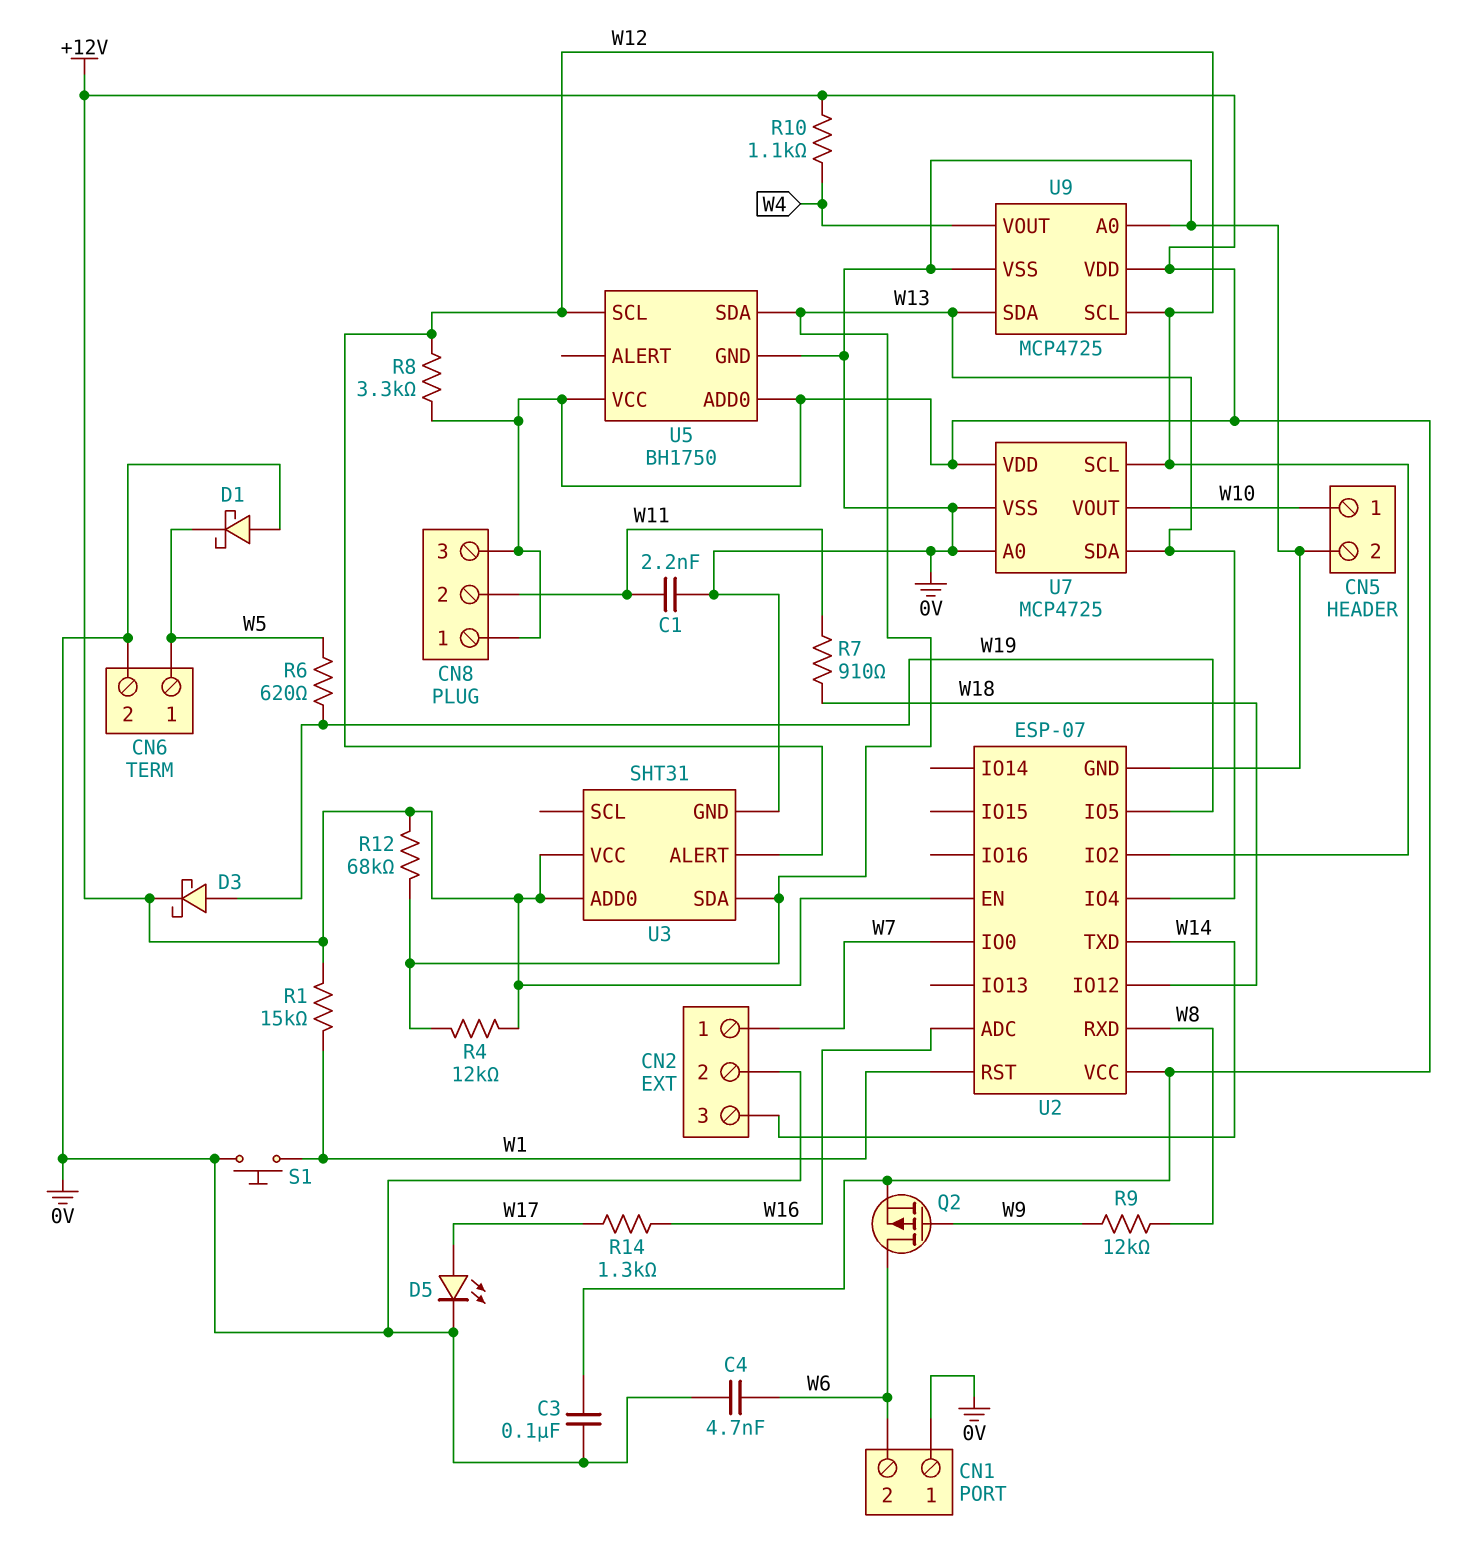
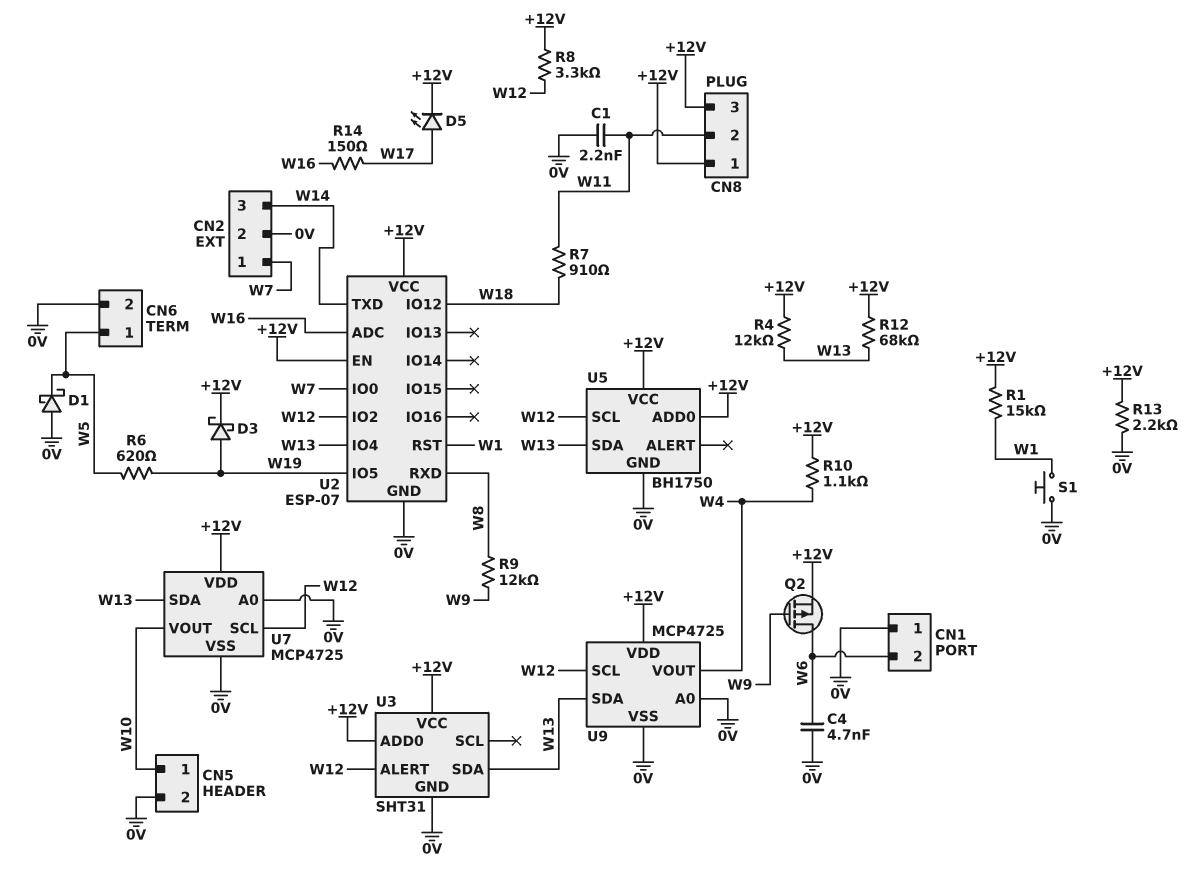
C3: 100nF (+12V, 0V) -> none
D5: LED (A W17, K 0V) -> LED (A W17, K +12V)
R13: none -> 2.2k (+12V, 0V)
R14: 1.3k (W16, W17) -> 150 (W16, W17)

